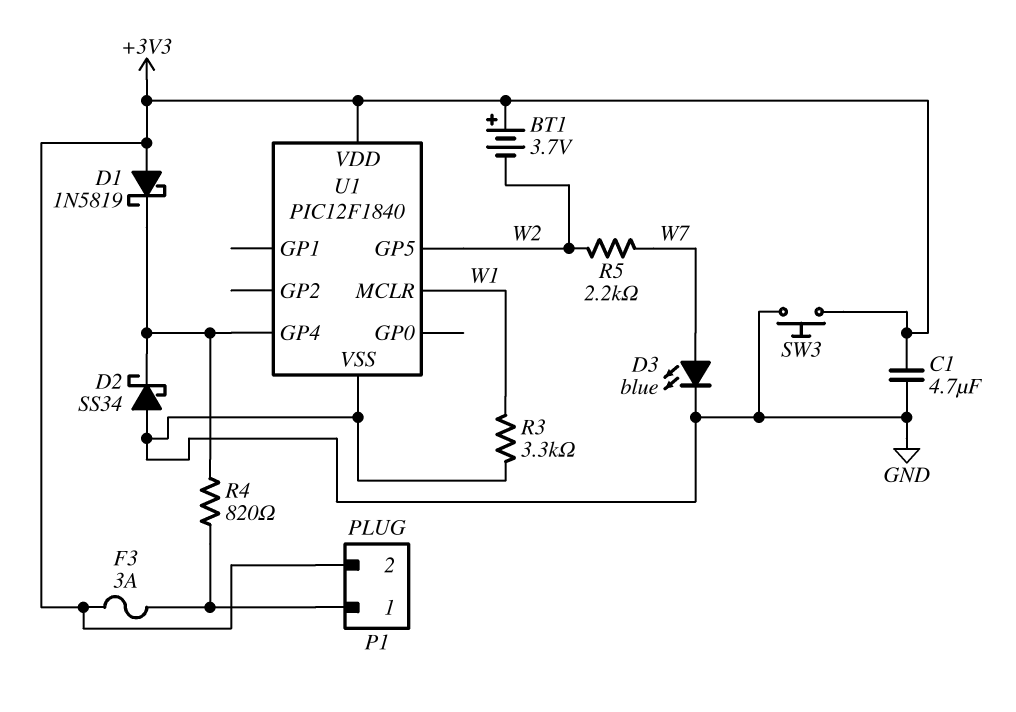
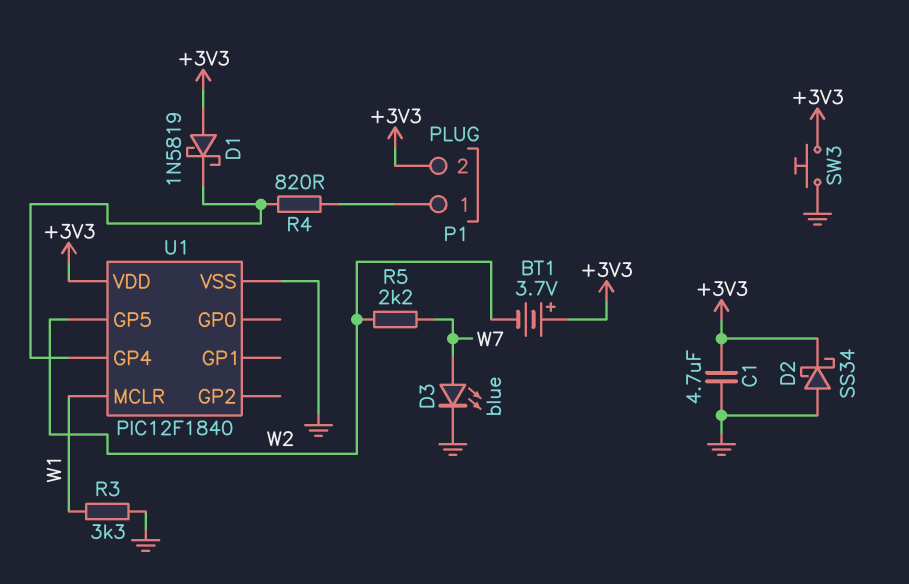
D2: schottky SS34 (A GND, K U1/GP4) -> schottky SS34 (A GND, K +3V3)
F3: 3A (+3V3, P1/1) -> none

